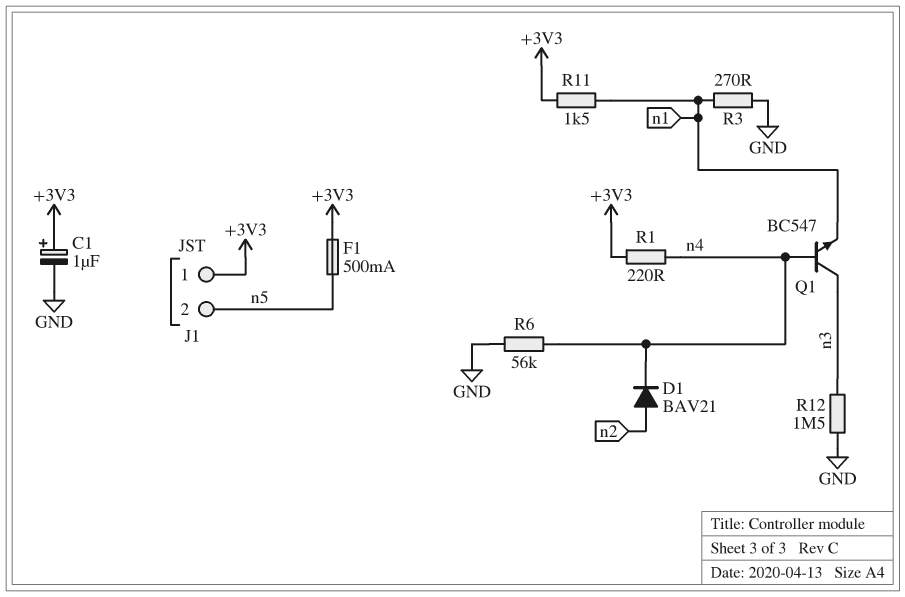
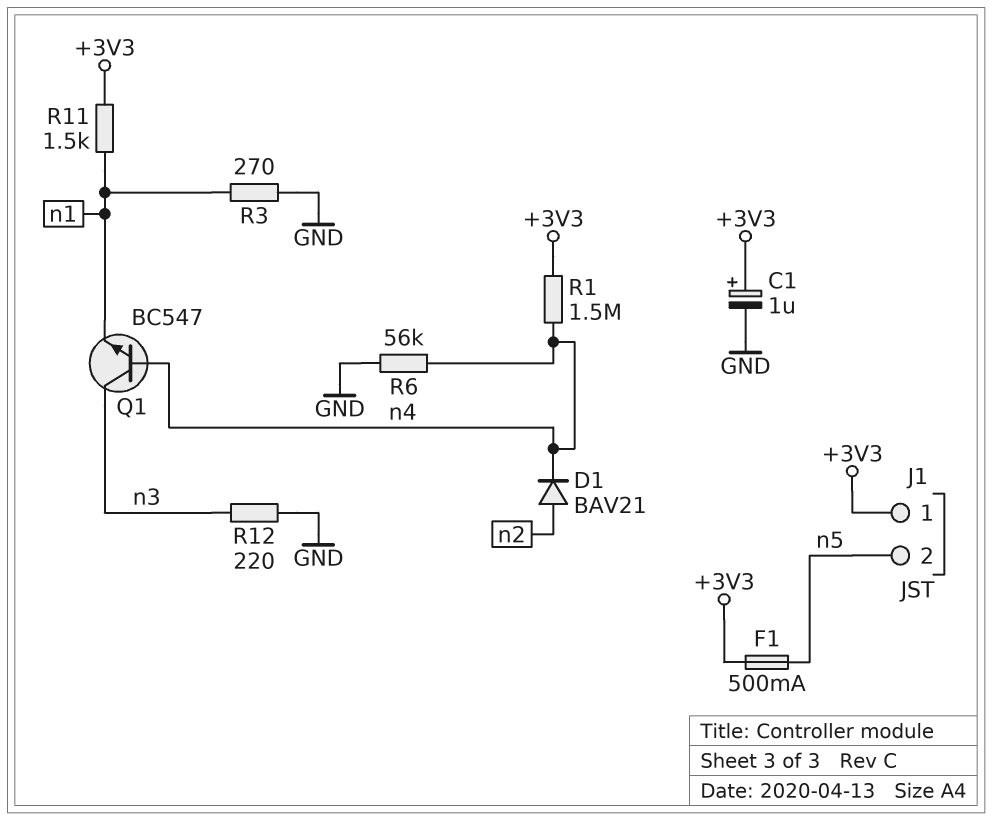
R1: 220 (+3V3, n4) -> 1.5M (+3V3, n4)
R12: 1.5M (GND, n3) -> 220 (GND, n3)

